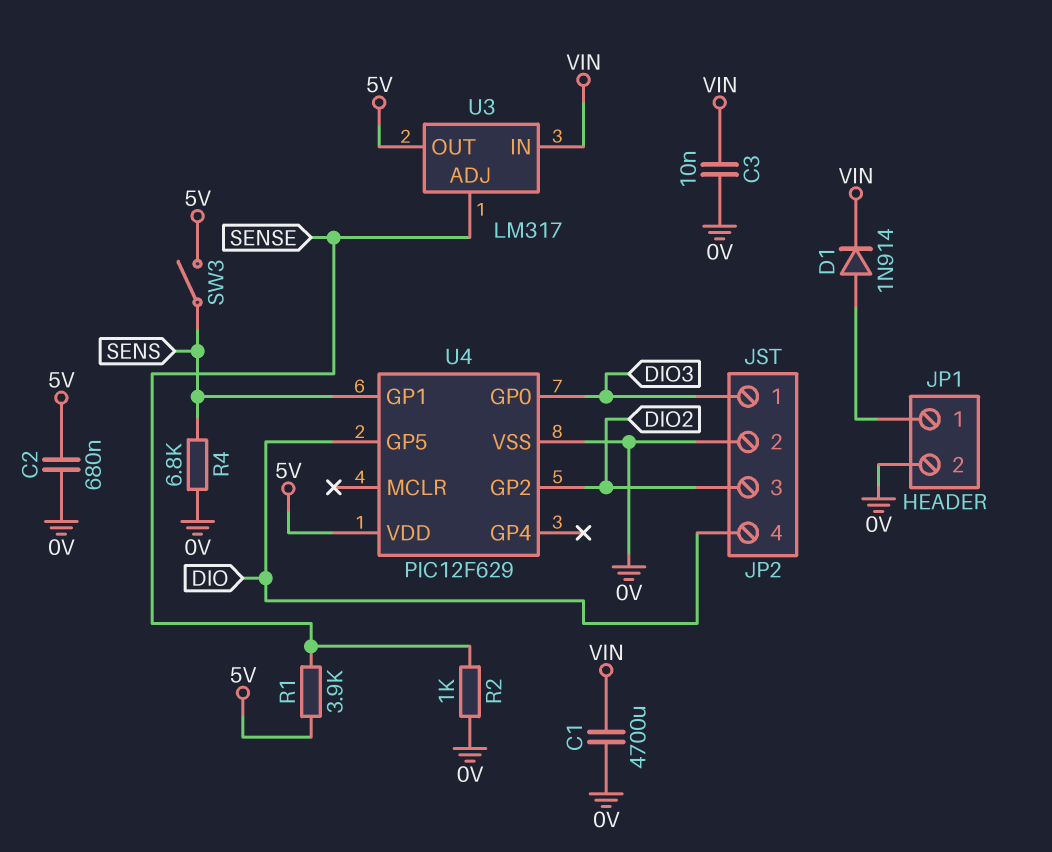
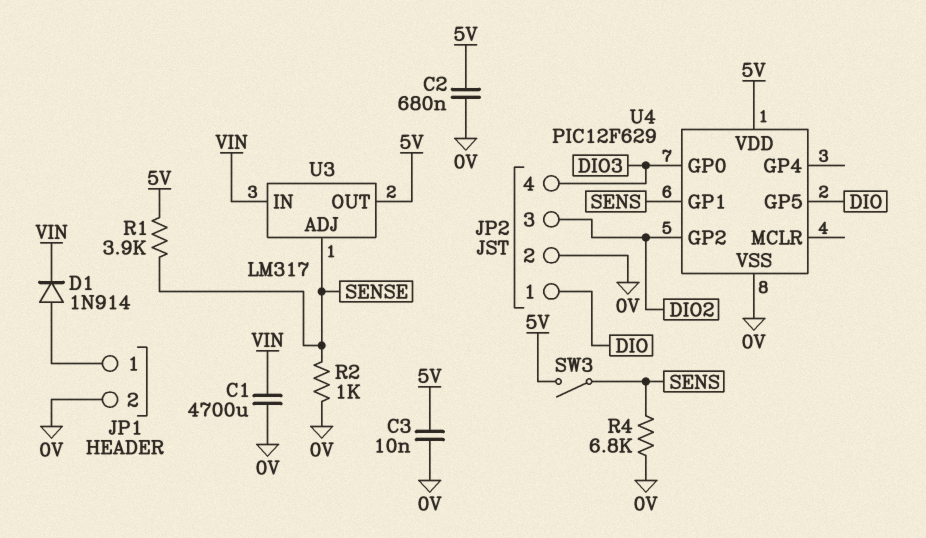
C3: 10nF (0V, VIN) -> 10nF (0V, 5V)
JP2 pin 1: DIO3 -> DIO
JP2 pin 4: DIO -> DIO3

